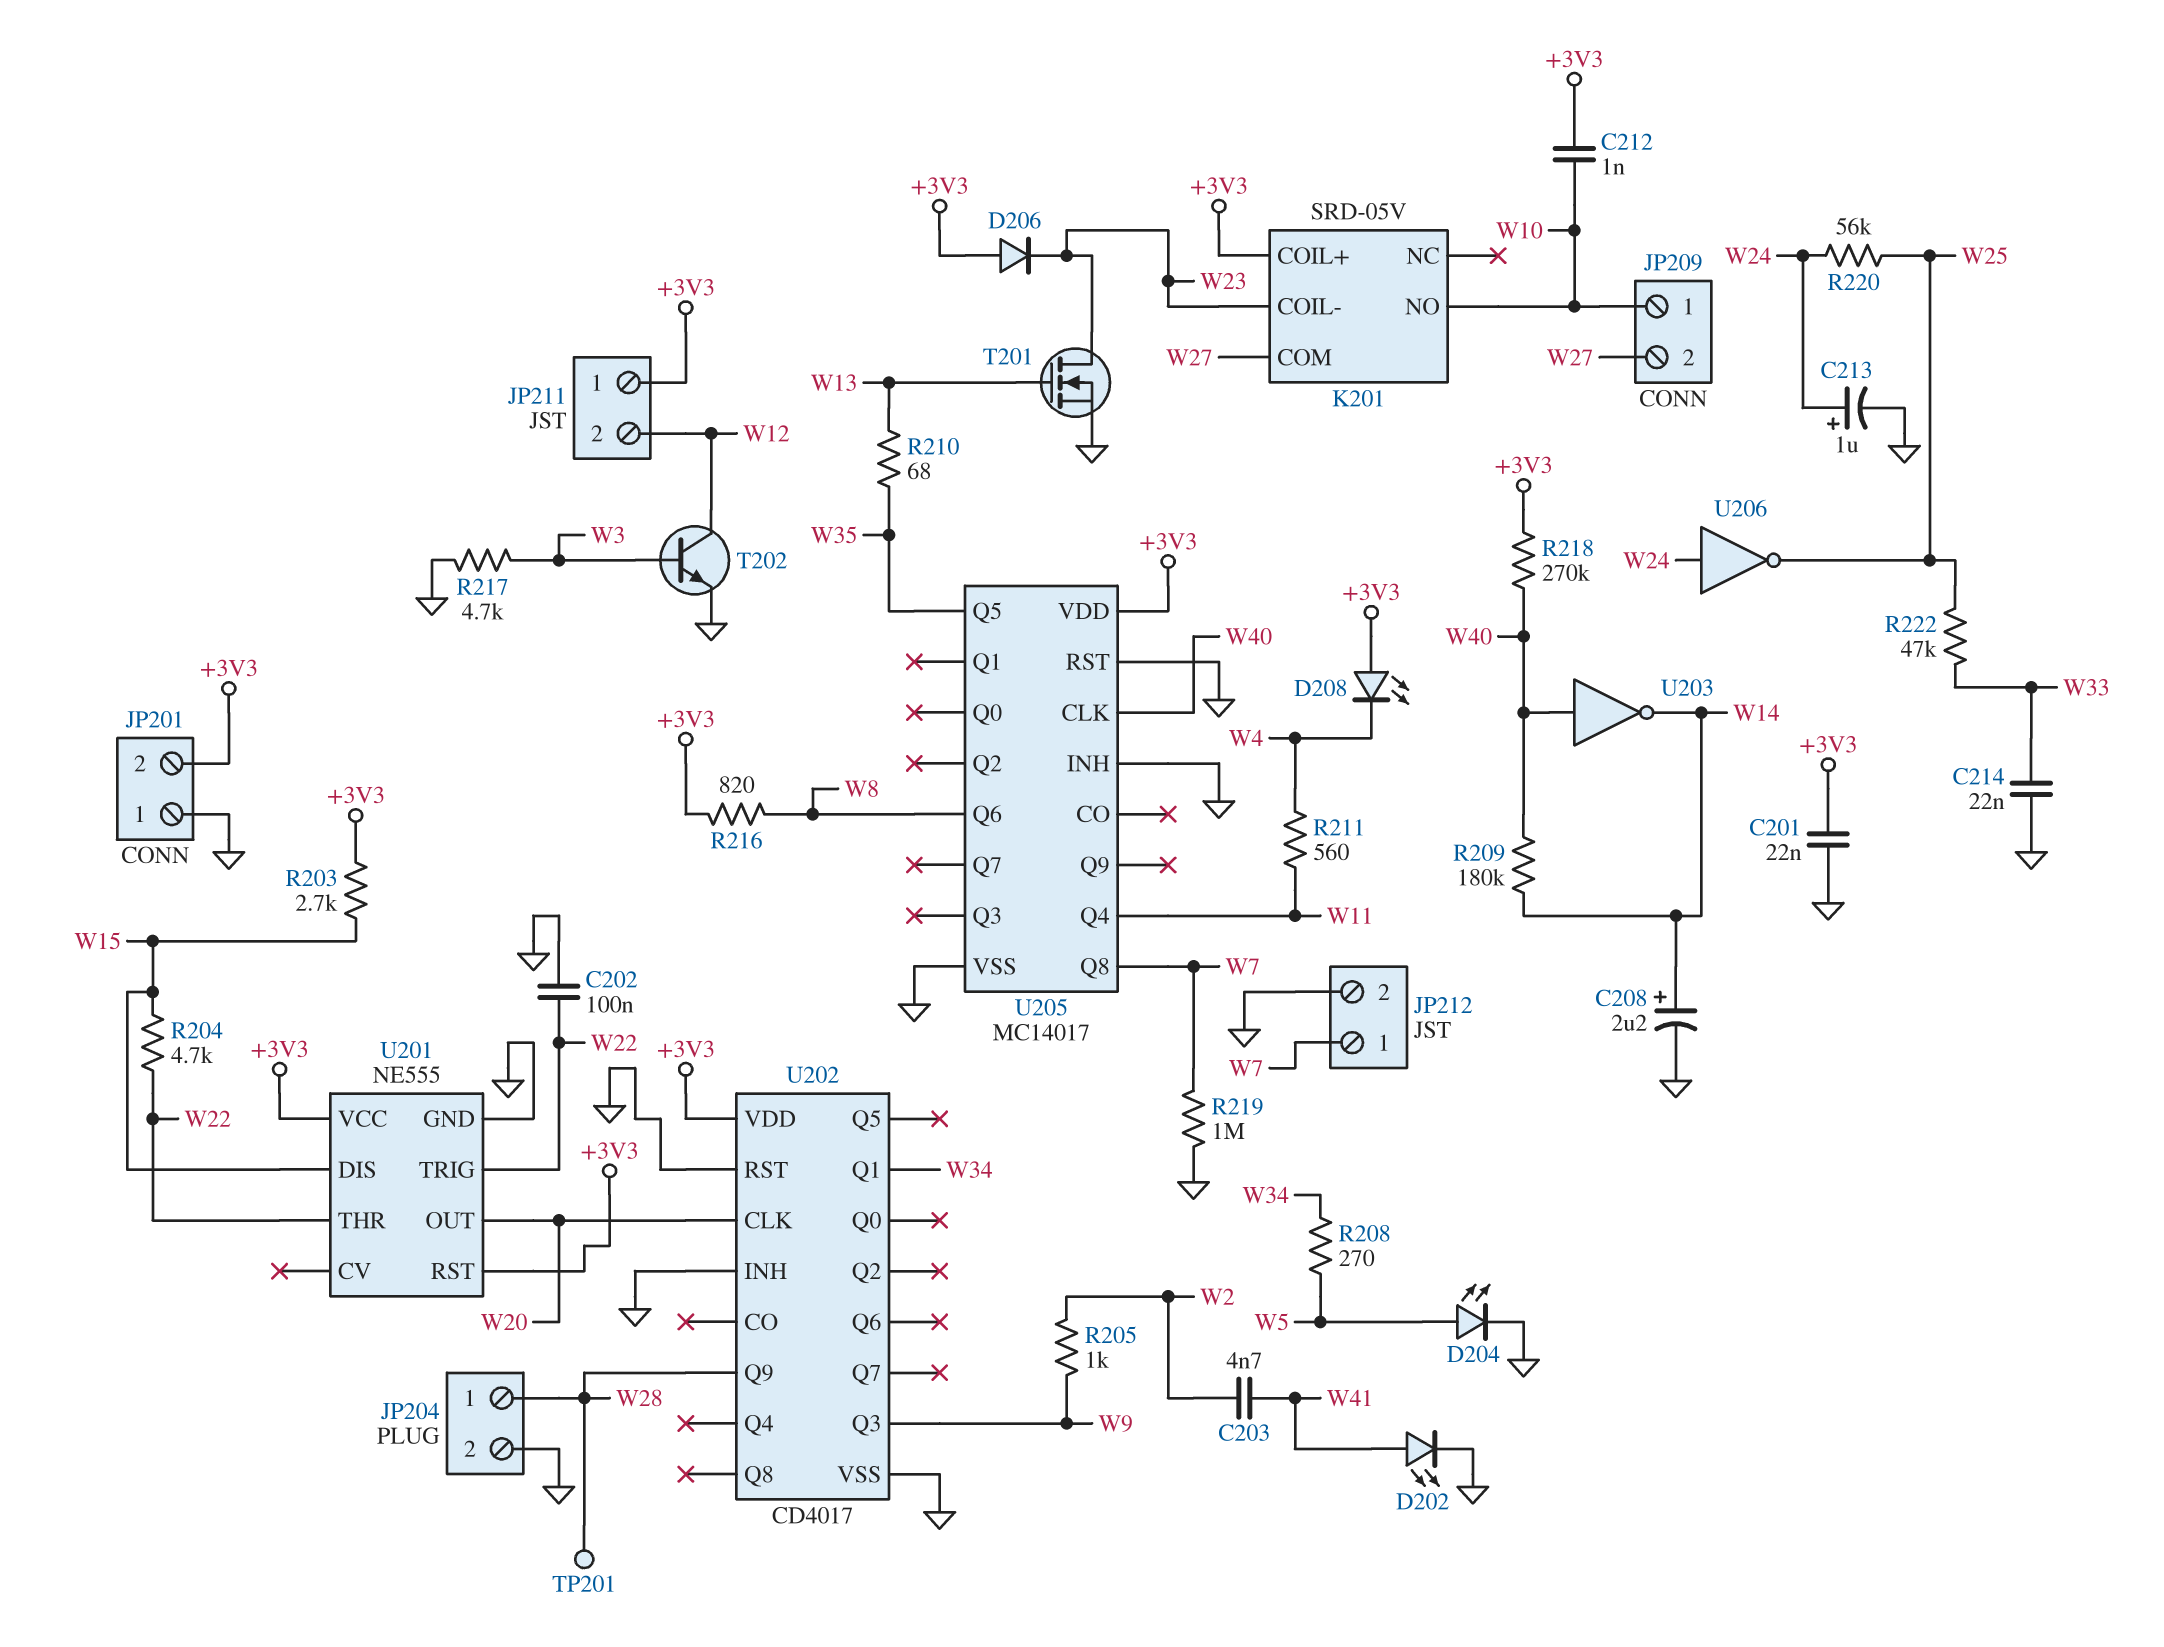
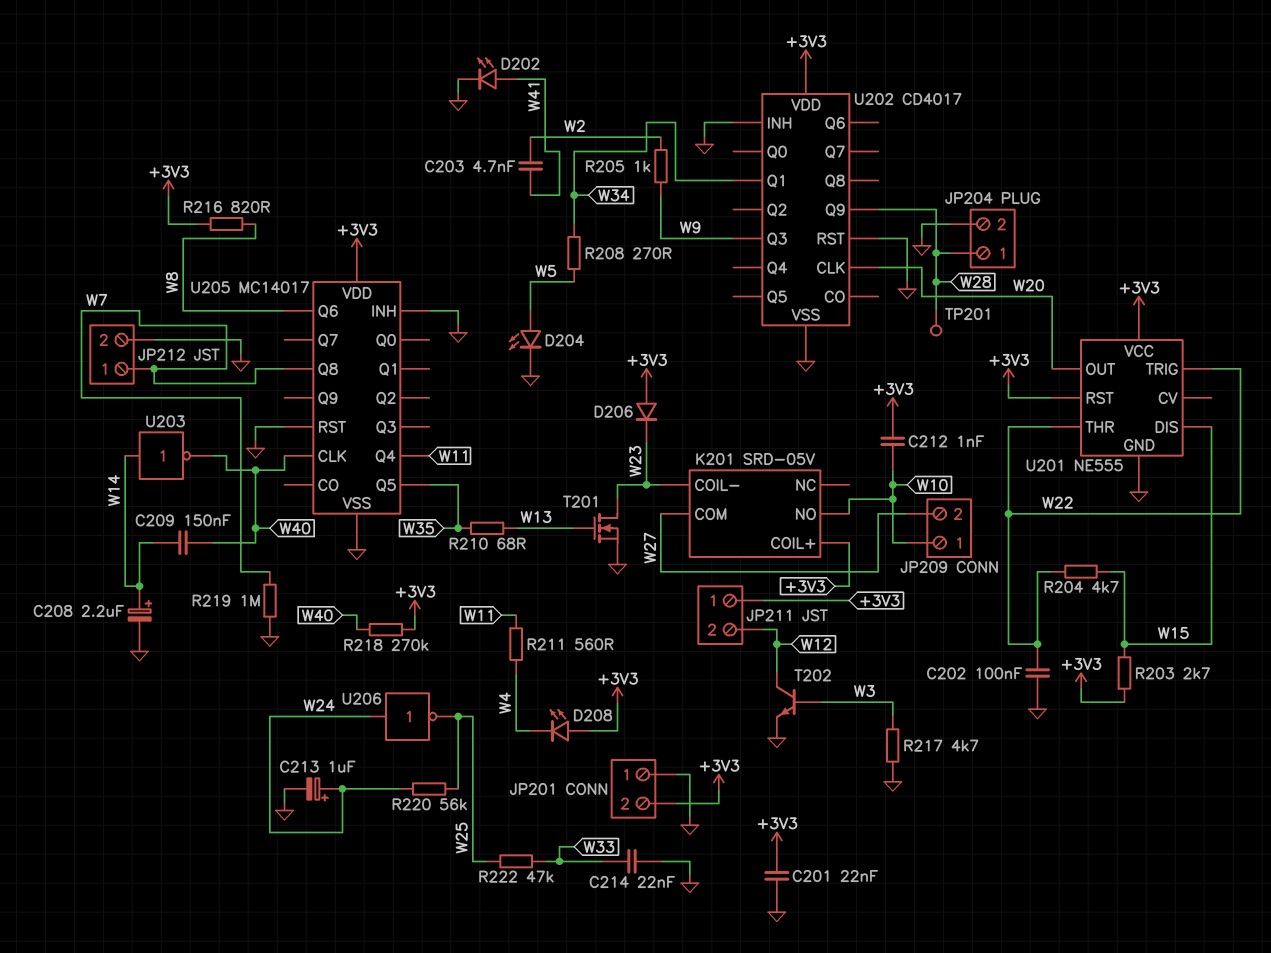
C209: none -> 150nF (W14, W40)
R209: 180k (W14, W40) -> none
U203: NOT (in W40, out W14) -> NOT (in W14, out W40)

